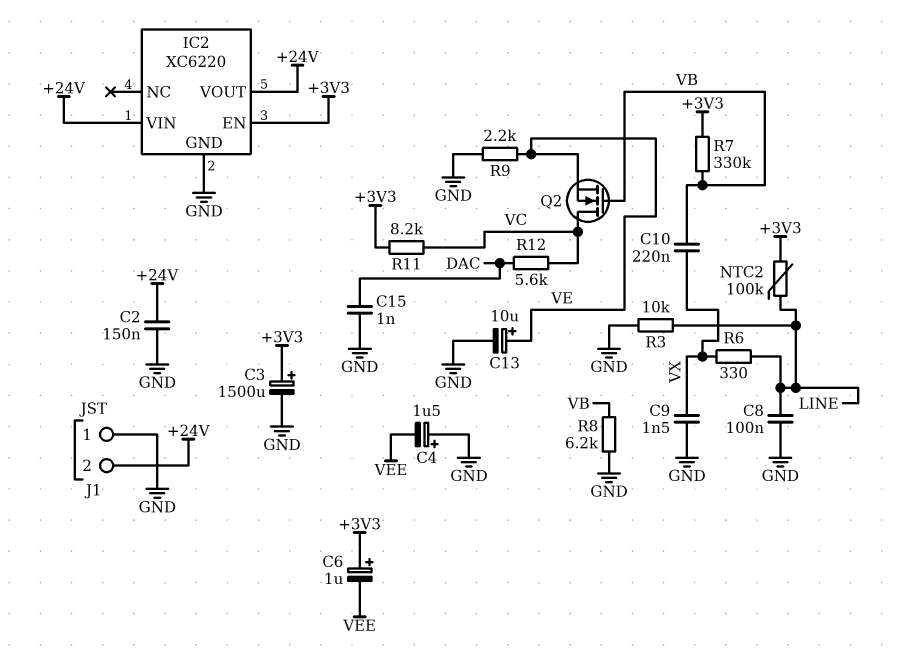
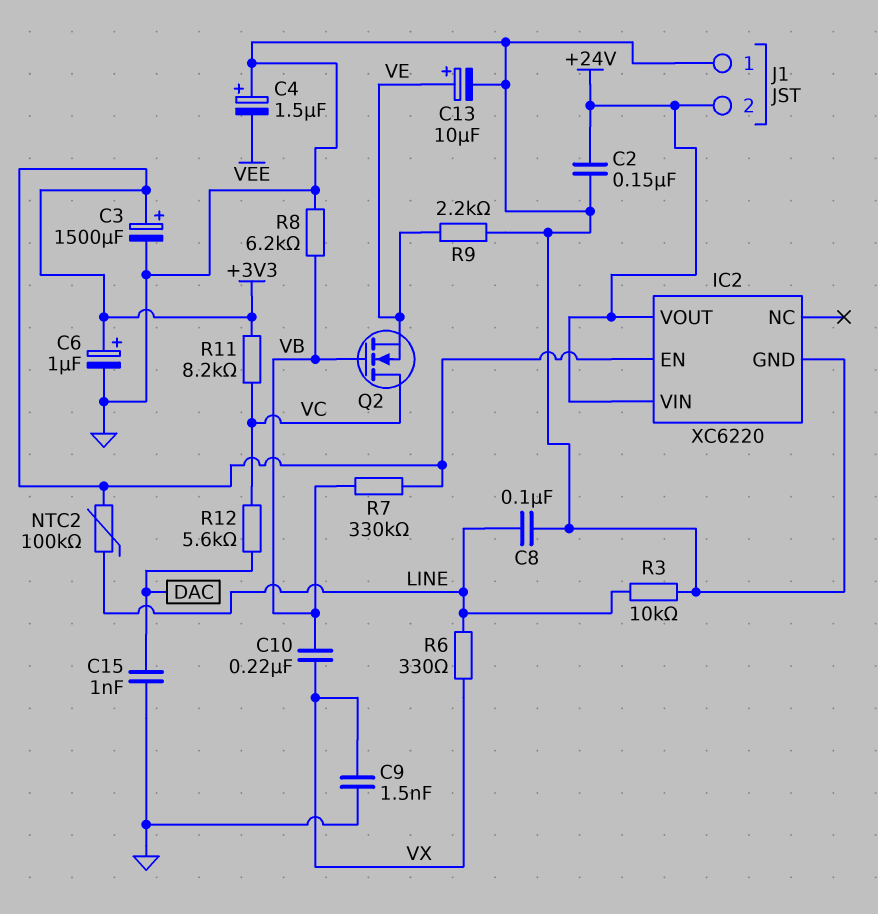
C6: 1uF (plus +3V3, minus VEE) -> 1uF (plus +3V3, minus GND)

